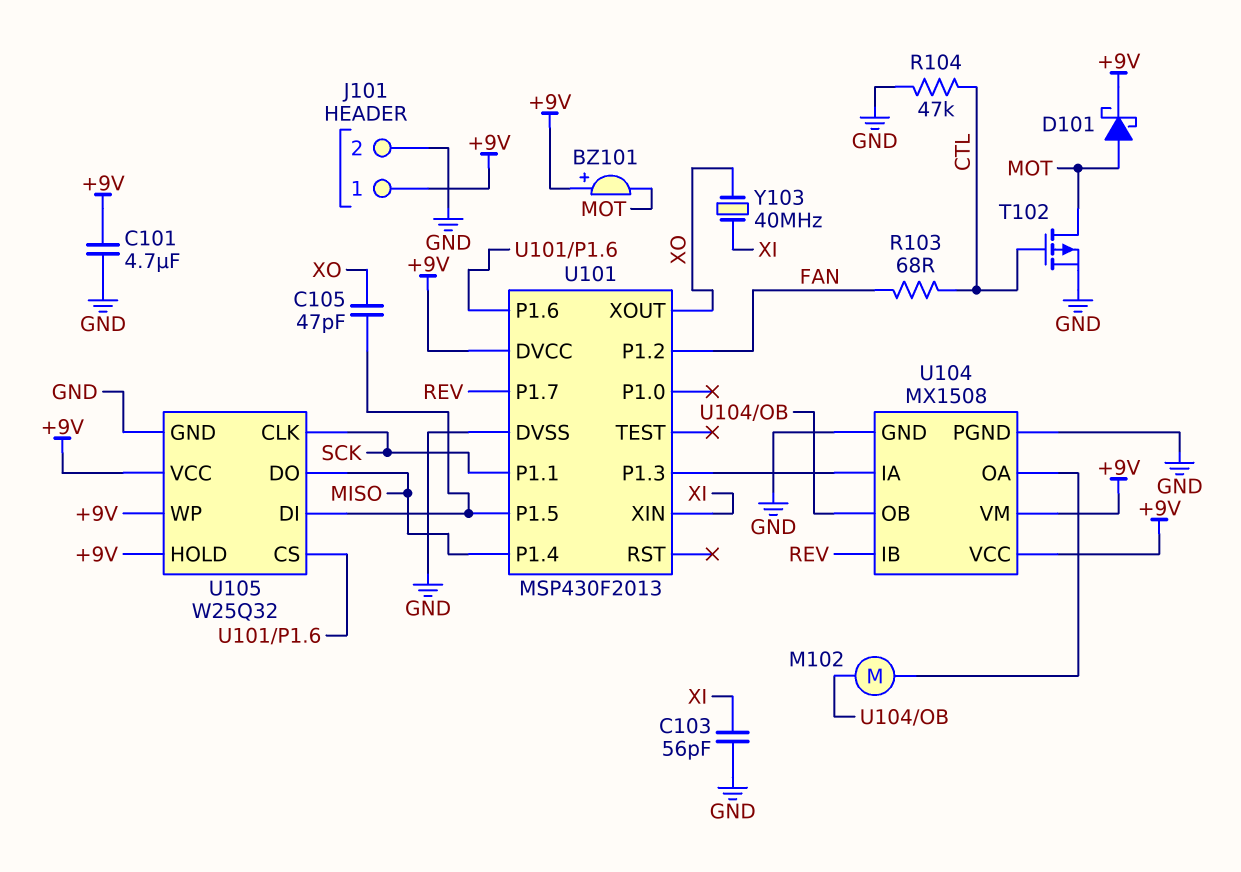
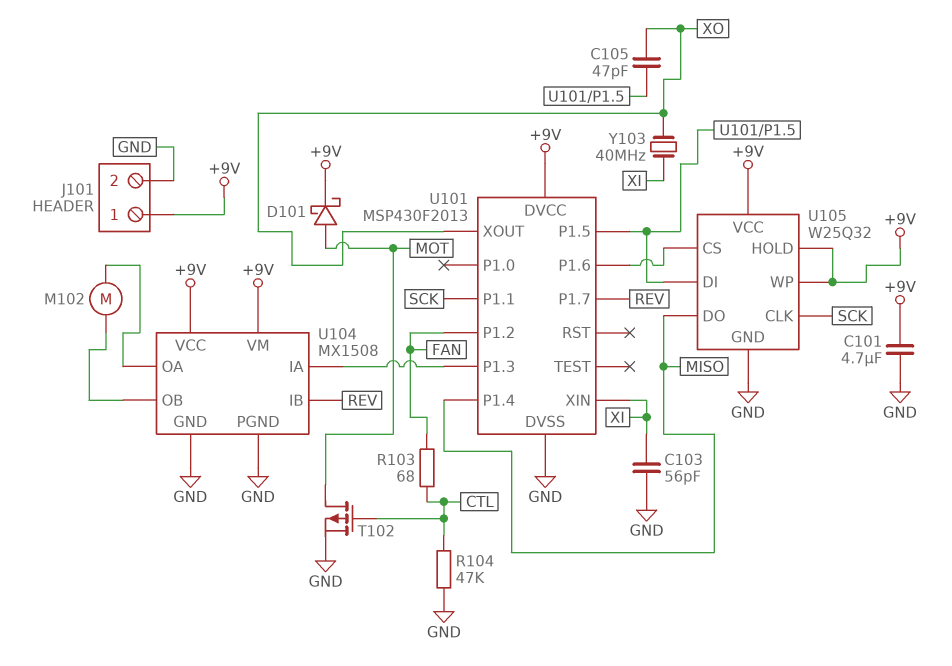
BZ101: buzzer (plus +9V, minus MOT) -> none

